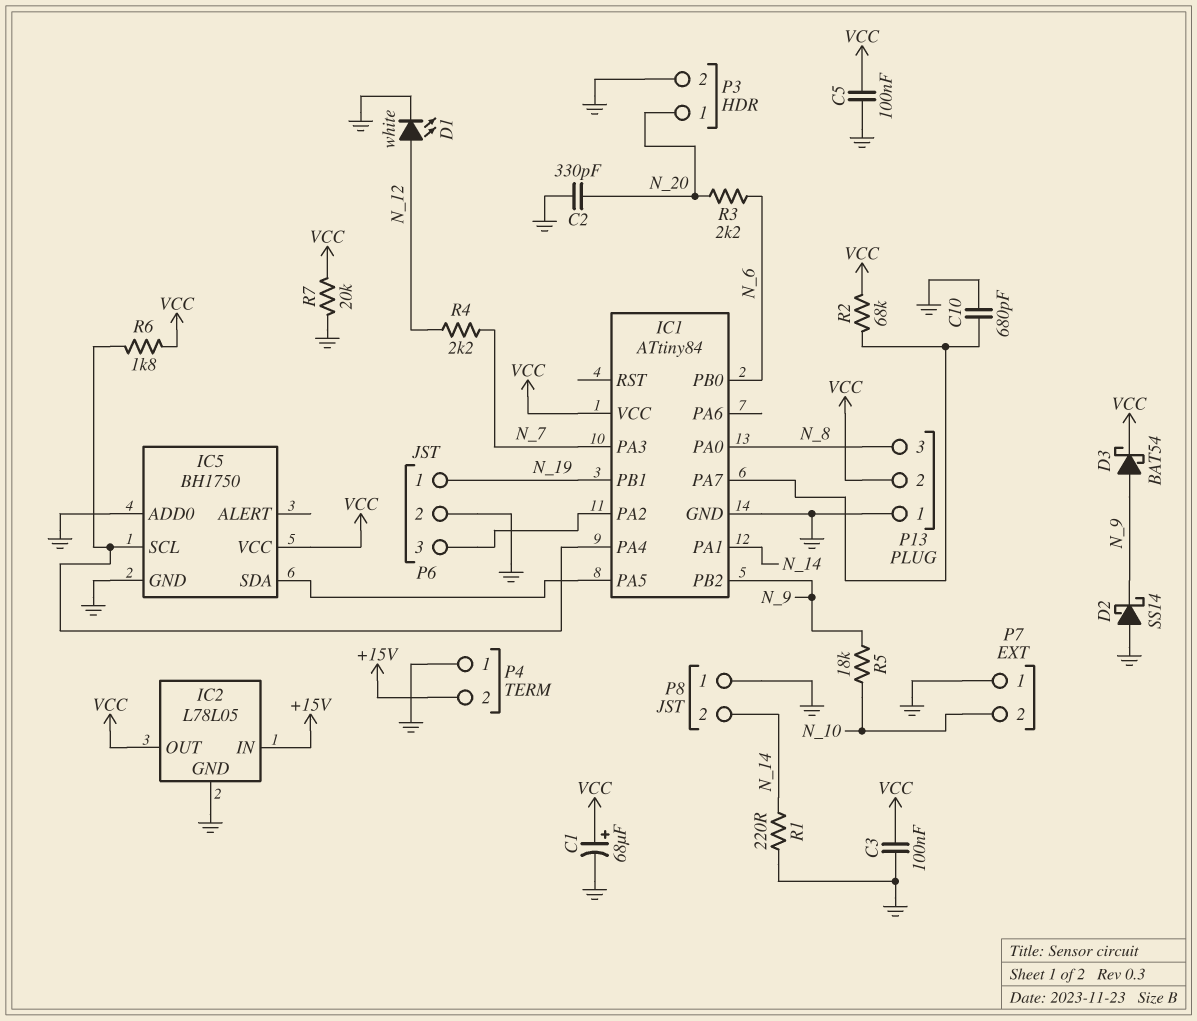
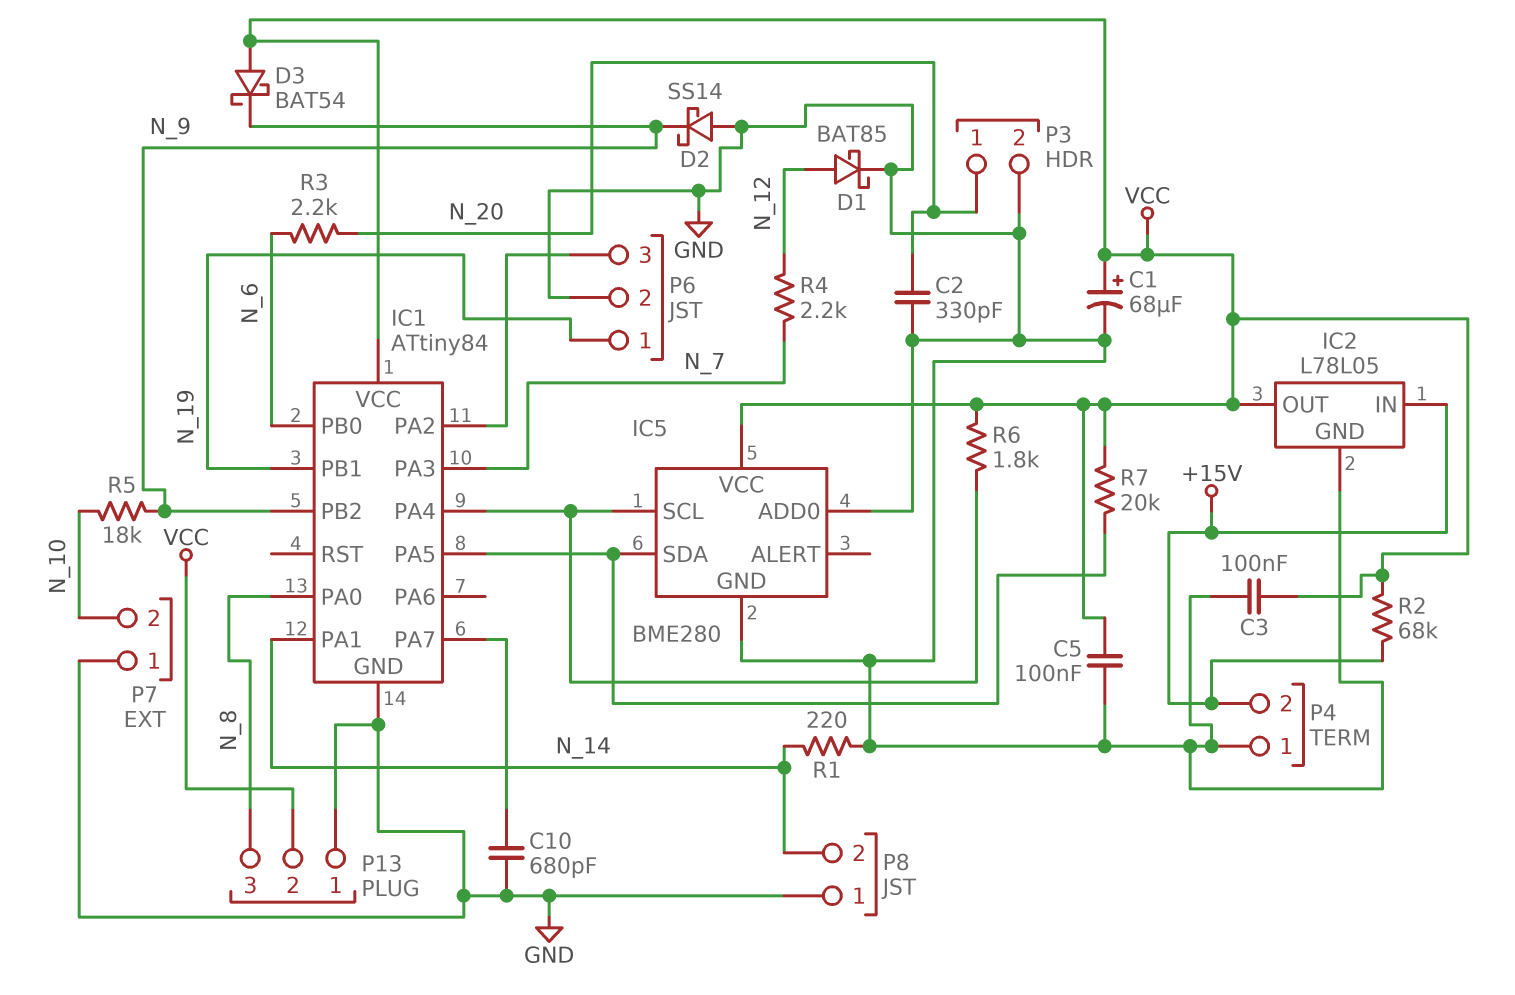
D1: LED white (A N_12, K GND) -> schottky BAT85 (A N_12, K GND)
D3: schottky BAT54 (A N_9, K VCC) -> schottky BAT54 (A VCC, K N_9)
IC5: BH1750 -> BME280
R2: 68k (IC1/PA7, VCC) -> 68k (+15V, VCC)
R7: 20k (GND, VCC) -> 20k (IC1/PA5, VCC)

